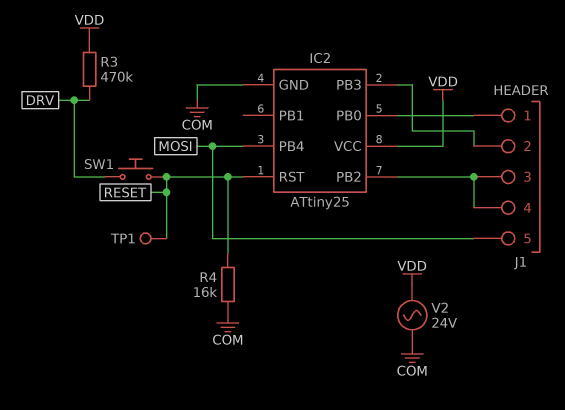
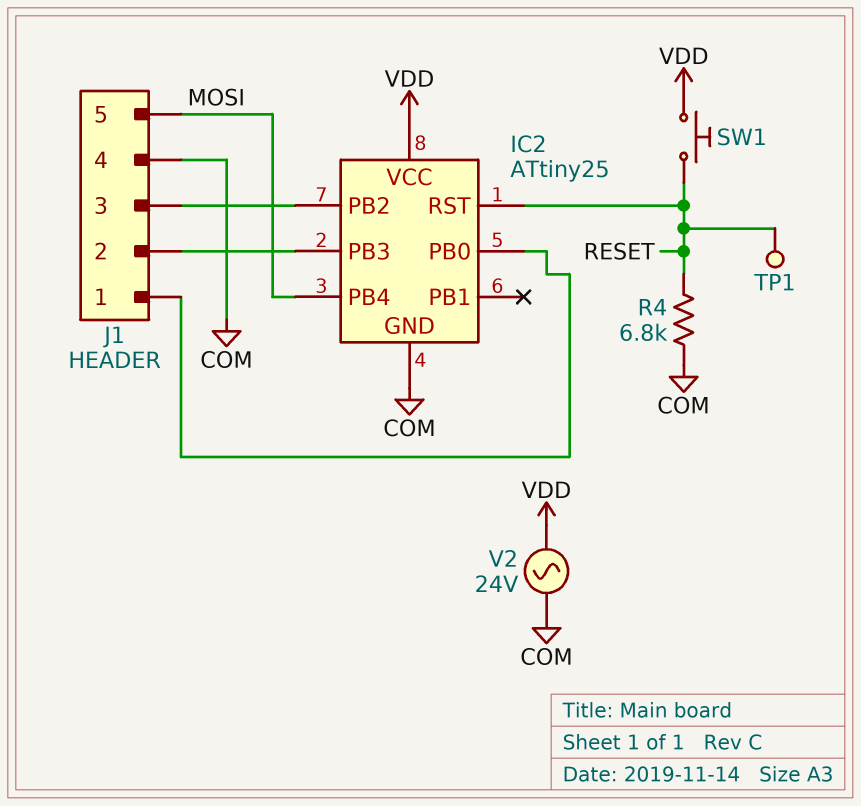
J1 pin 4: IC2/PB2 -> COM
R3: 470k (DRV, VDD) -> none
R4: 16k (COM, RESET) -> 6.8k (COM, RESET)
SW1: button (DRV, RESET) -> button (RESET, VDD)

